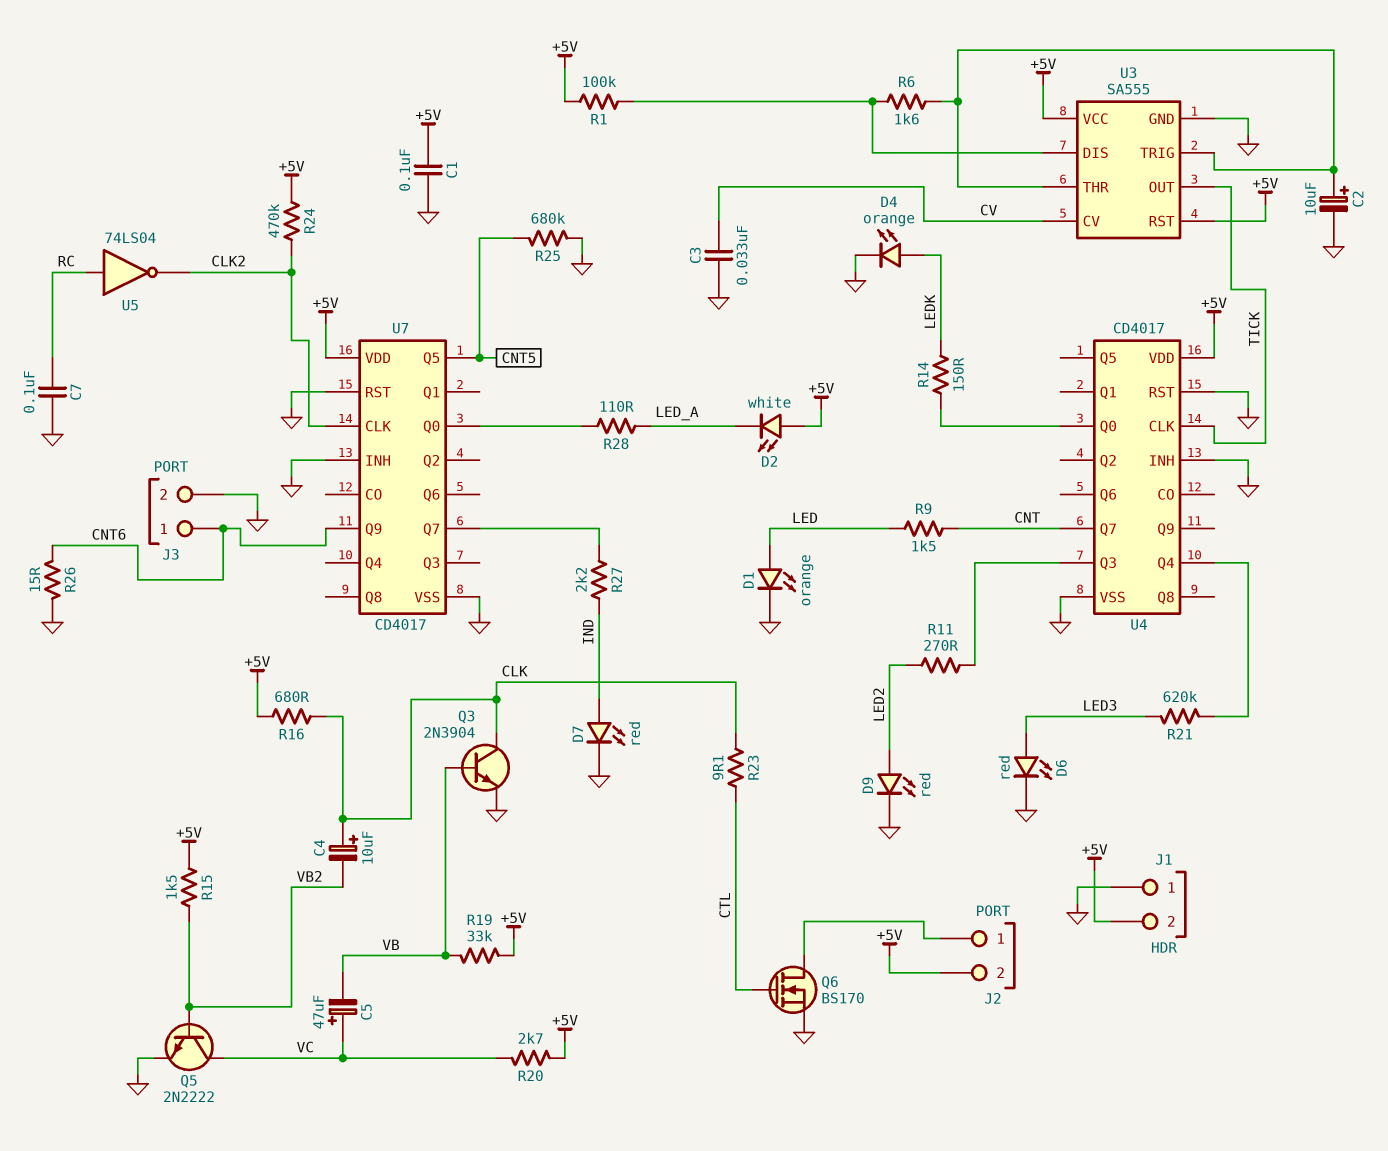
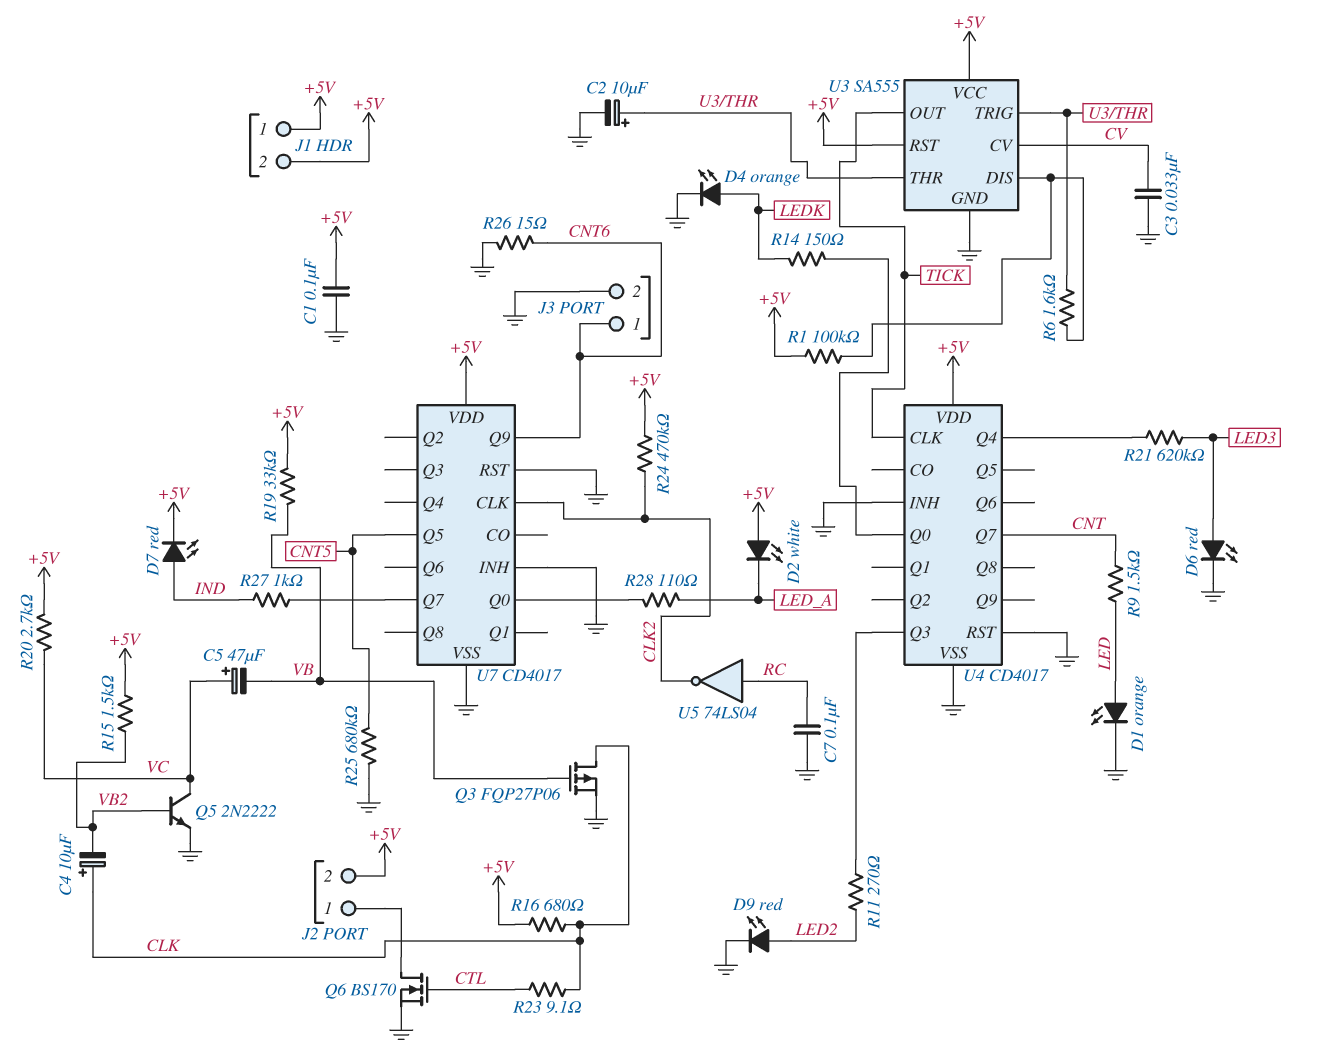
D7: LED red (A IND, K GND) -> LED red (A IND, K +5V)
J1 pin 1: GND -> +5V
Q3: NPN 2N3904 (B VB, C CLK, E GND) -> PMOS FQP27P06 (G VB, D CLK, S GND)
R27: 2.2k (IND, U7/Q7) -> 1k (IND, U7/Q7)

